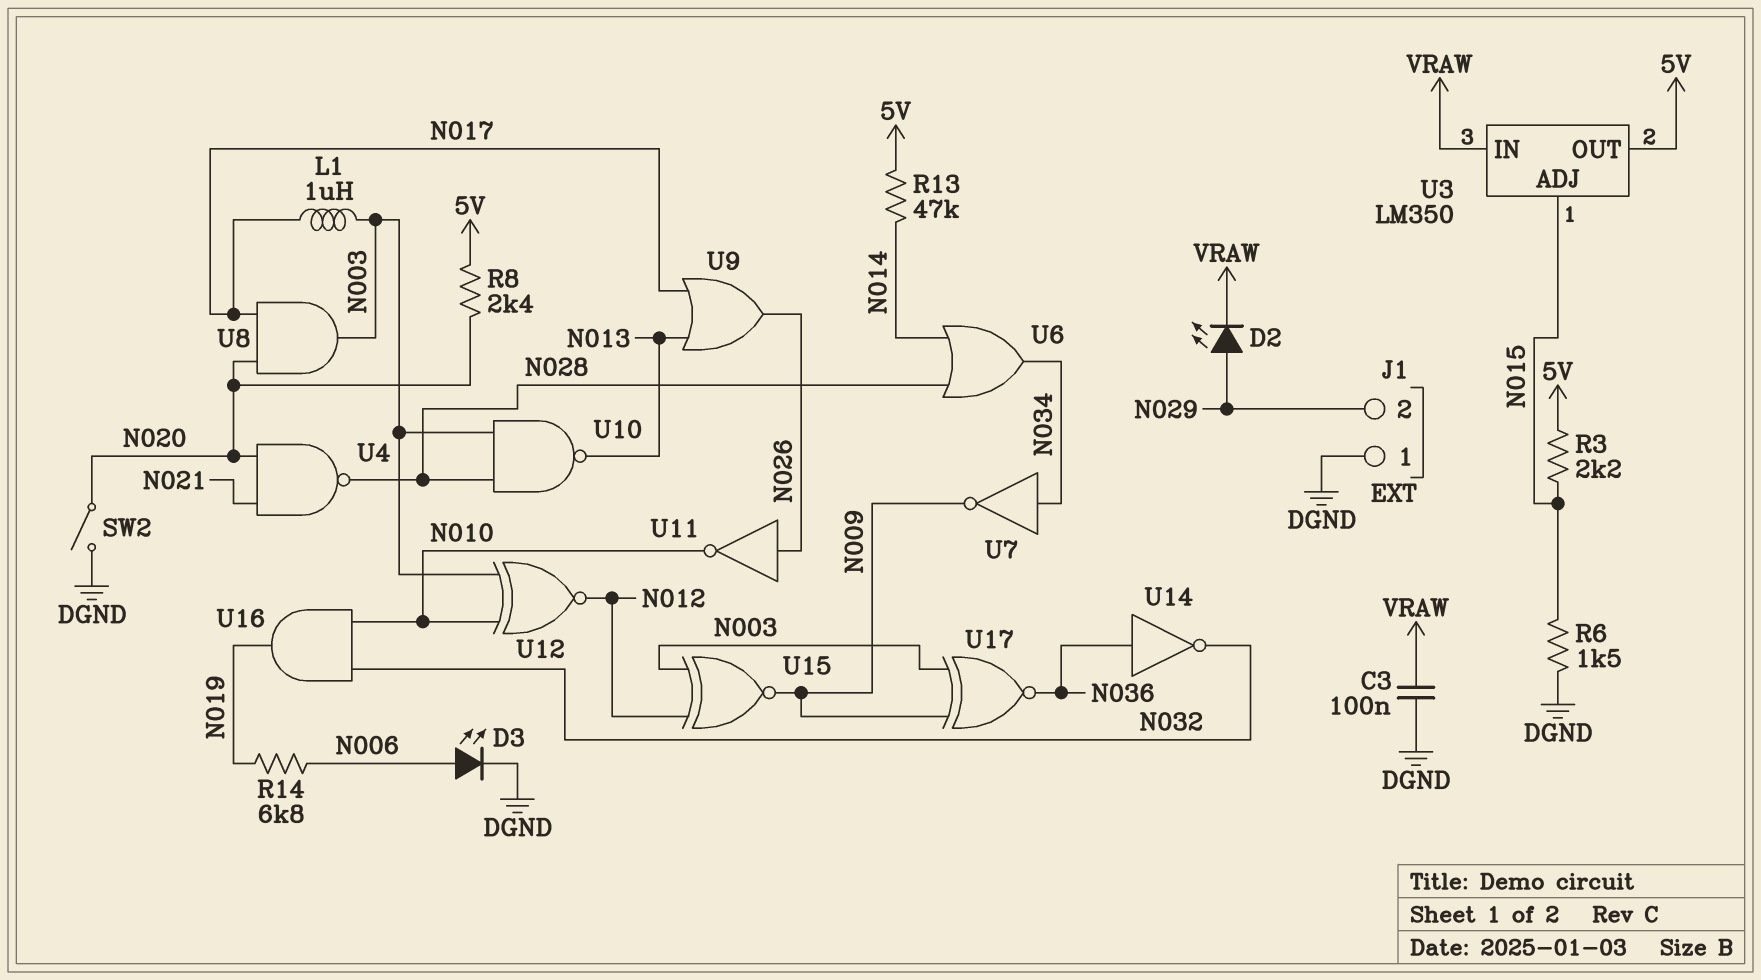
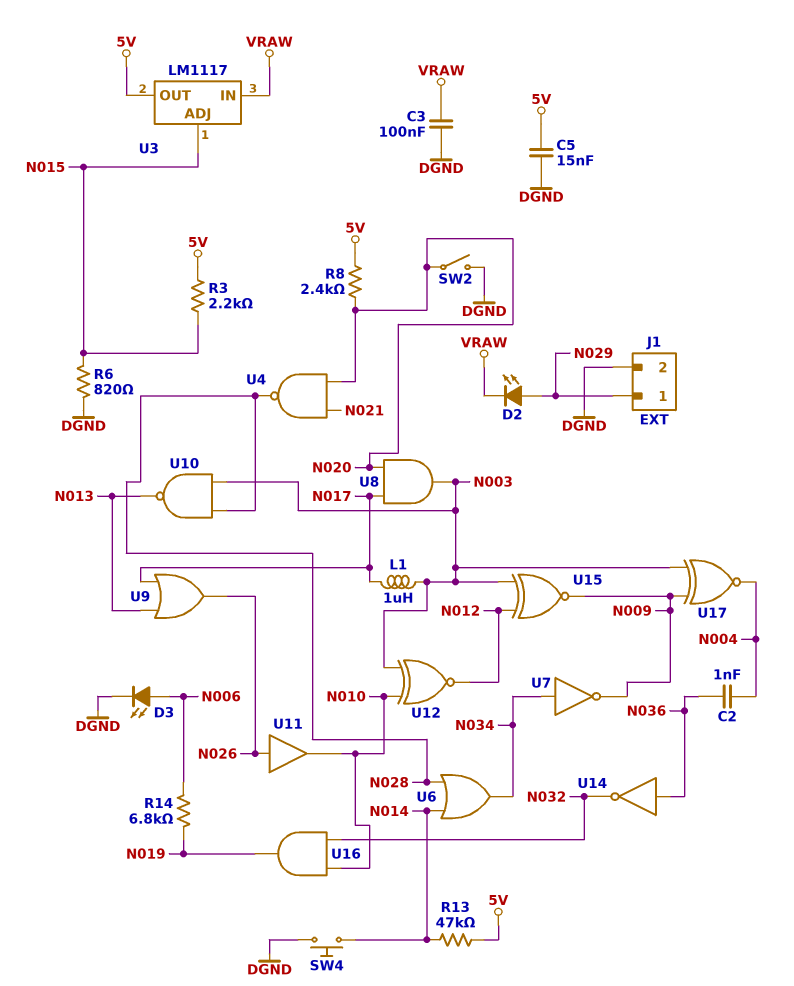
C2: none -> 1nF (N004, N036)
C5: none -> 15nF (5V, DGND)
J1 pin 1: DGND -> N029
J1 pin 2: N029 -> DGND
R6: 1.5k (DGND, N015) -> 820 (DGND, N015)
SW4: none -> button (DGND, N014)
U3: LM350 -> LM1117
U11: NOT (in N026, out N010) -> buffer (in N026, out N010)
U17: XNOR (in N003, in N009, out N036) -> XNOR (in N003, in N009, out N004)

